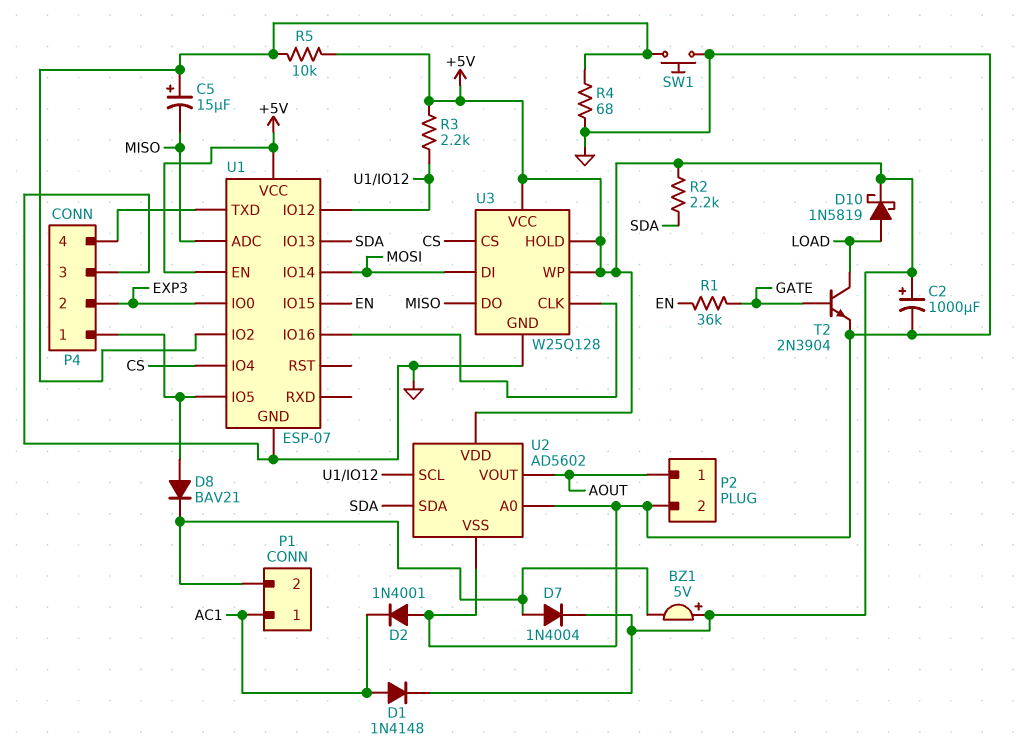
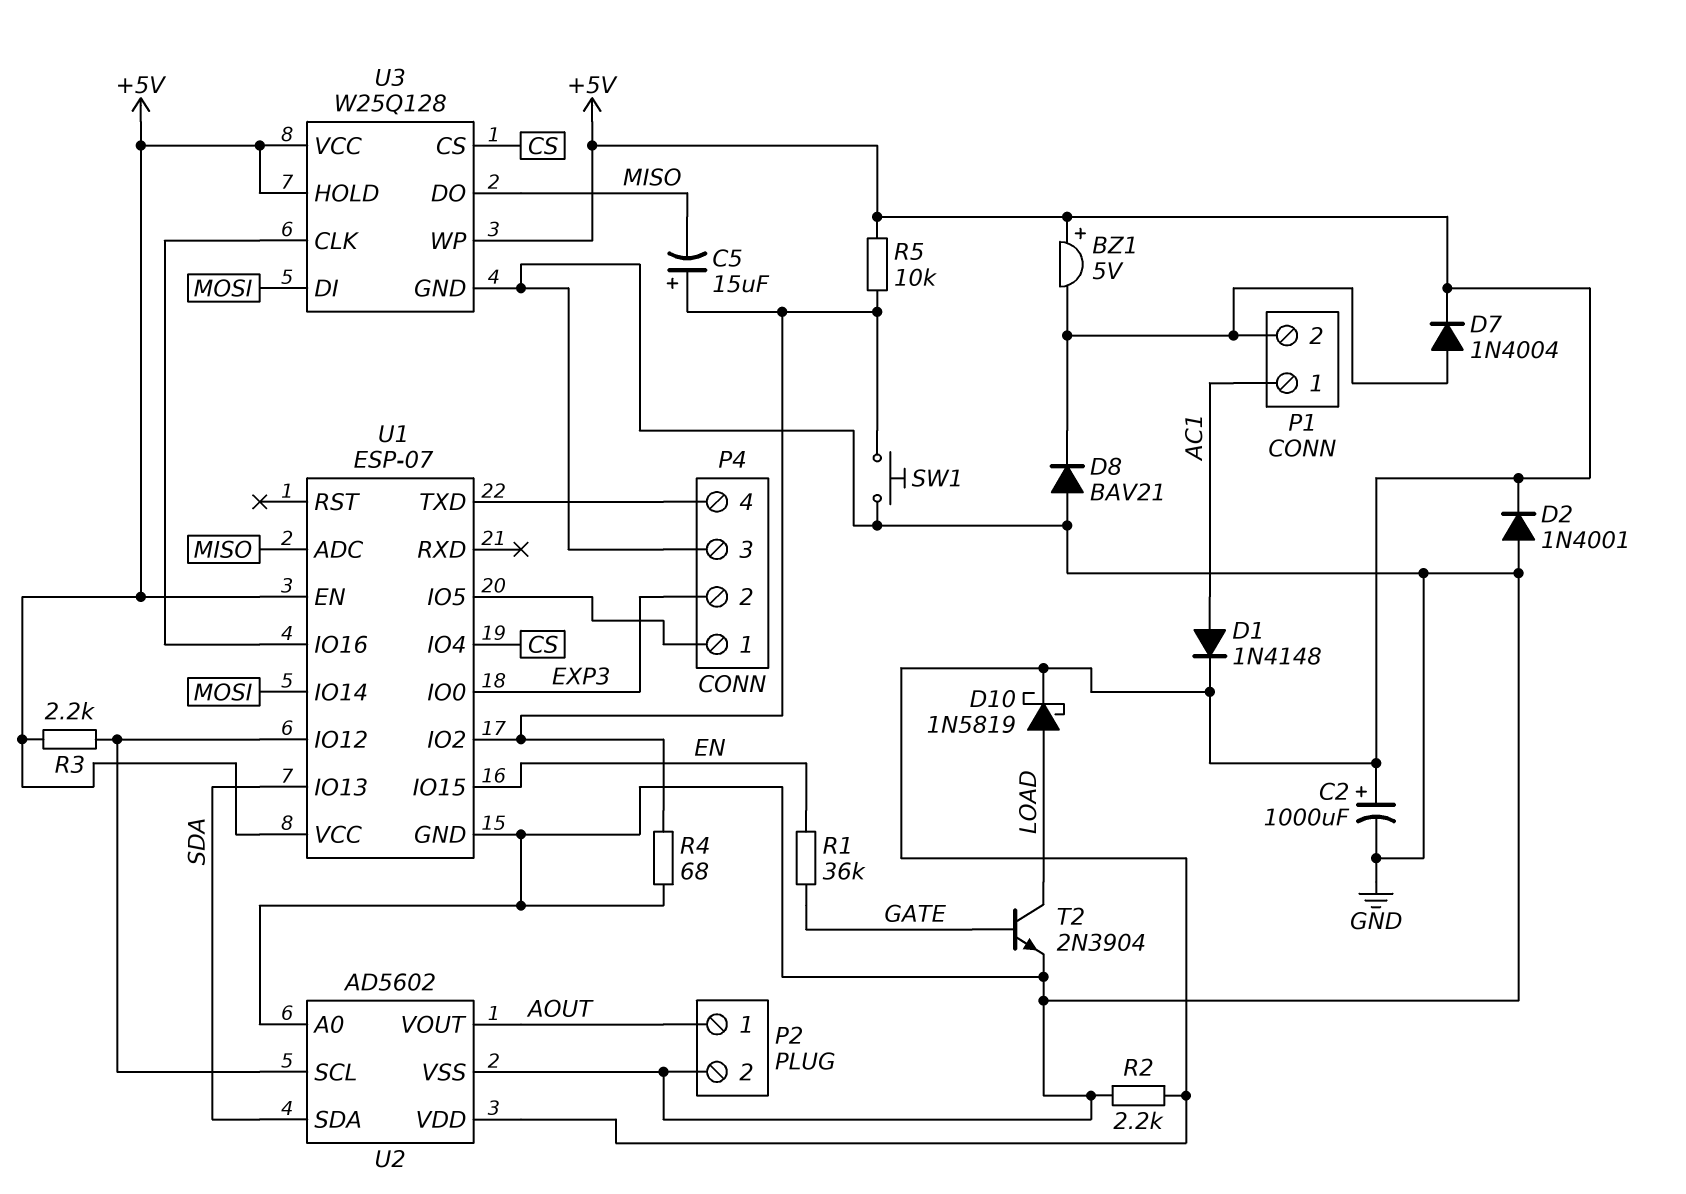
D2: diode 1N4001 (A GND, K AC1) -> diode 1N4001 (A GND, K +5V)
D8: diode BAV21 (A P4/1, K P1/2) -> diode BAV21 (A GND, K P1/2)
R2: 2.2k (+5V, SDA) -> 2.2k (+5V, GND)

